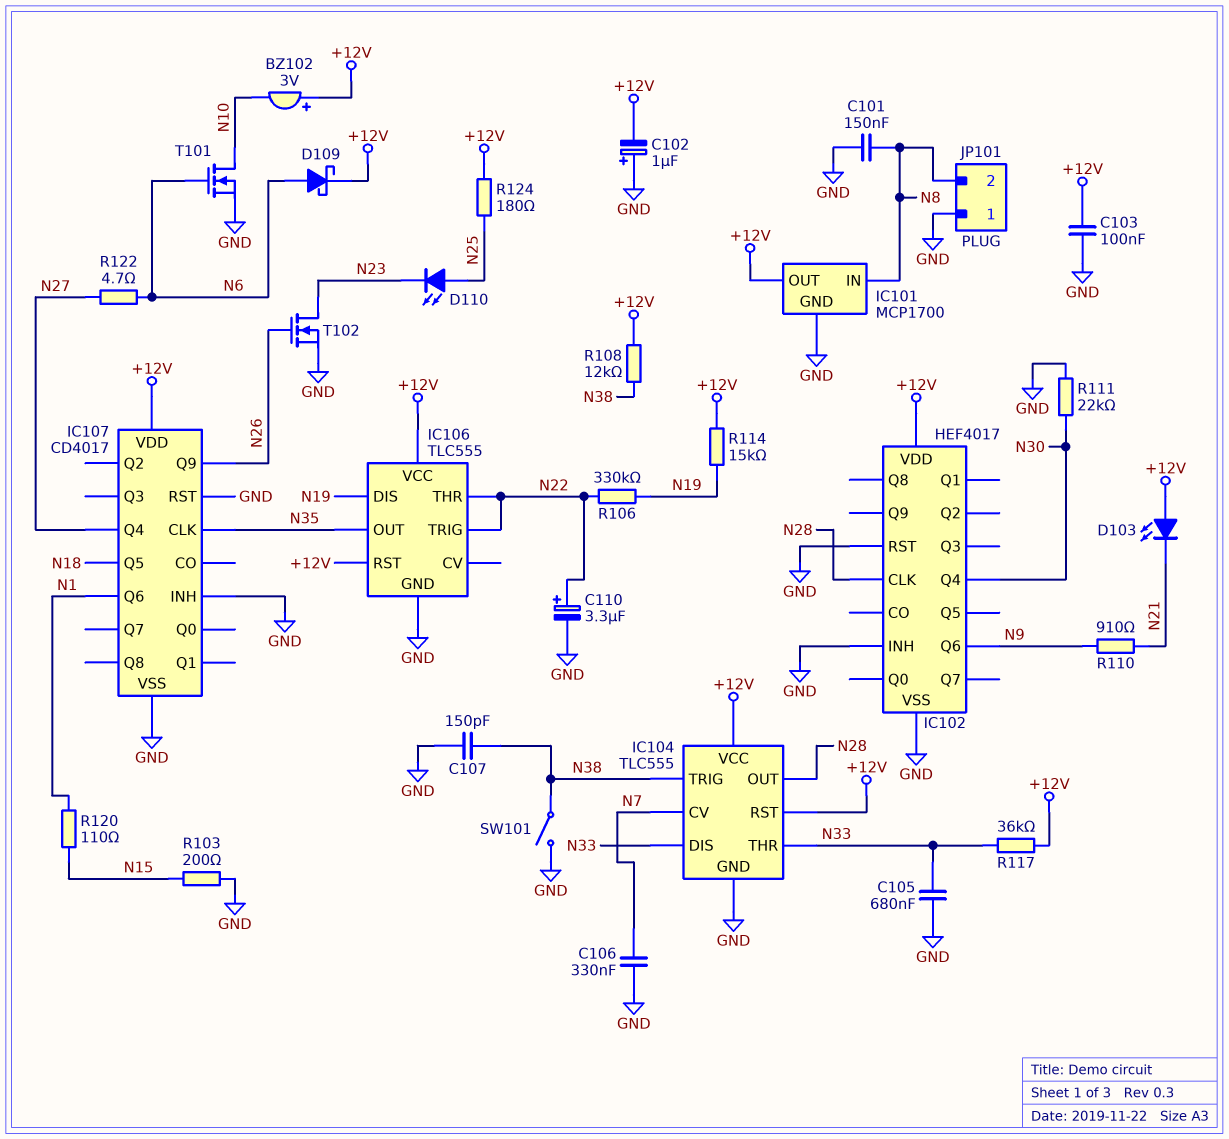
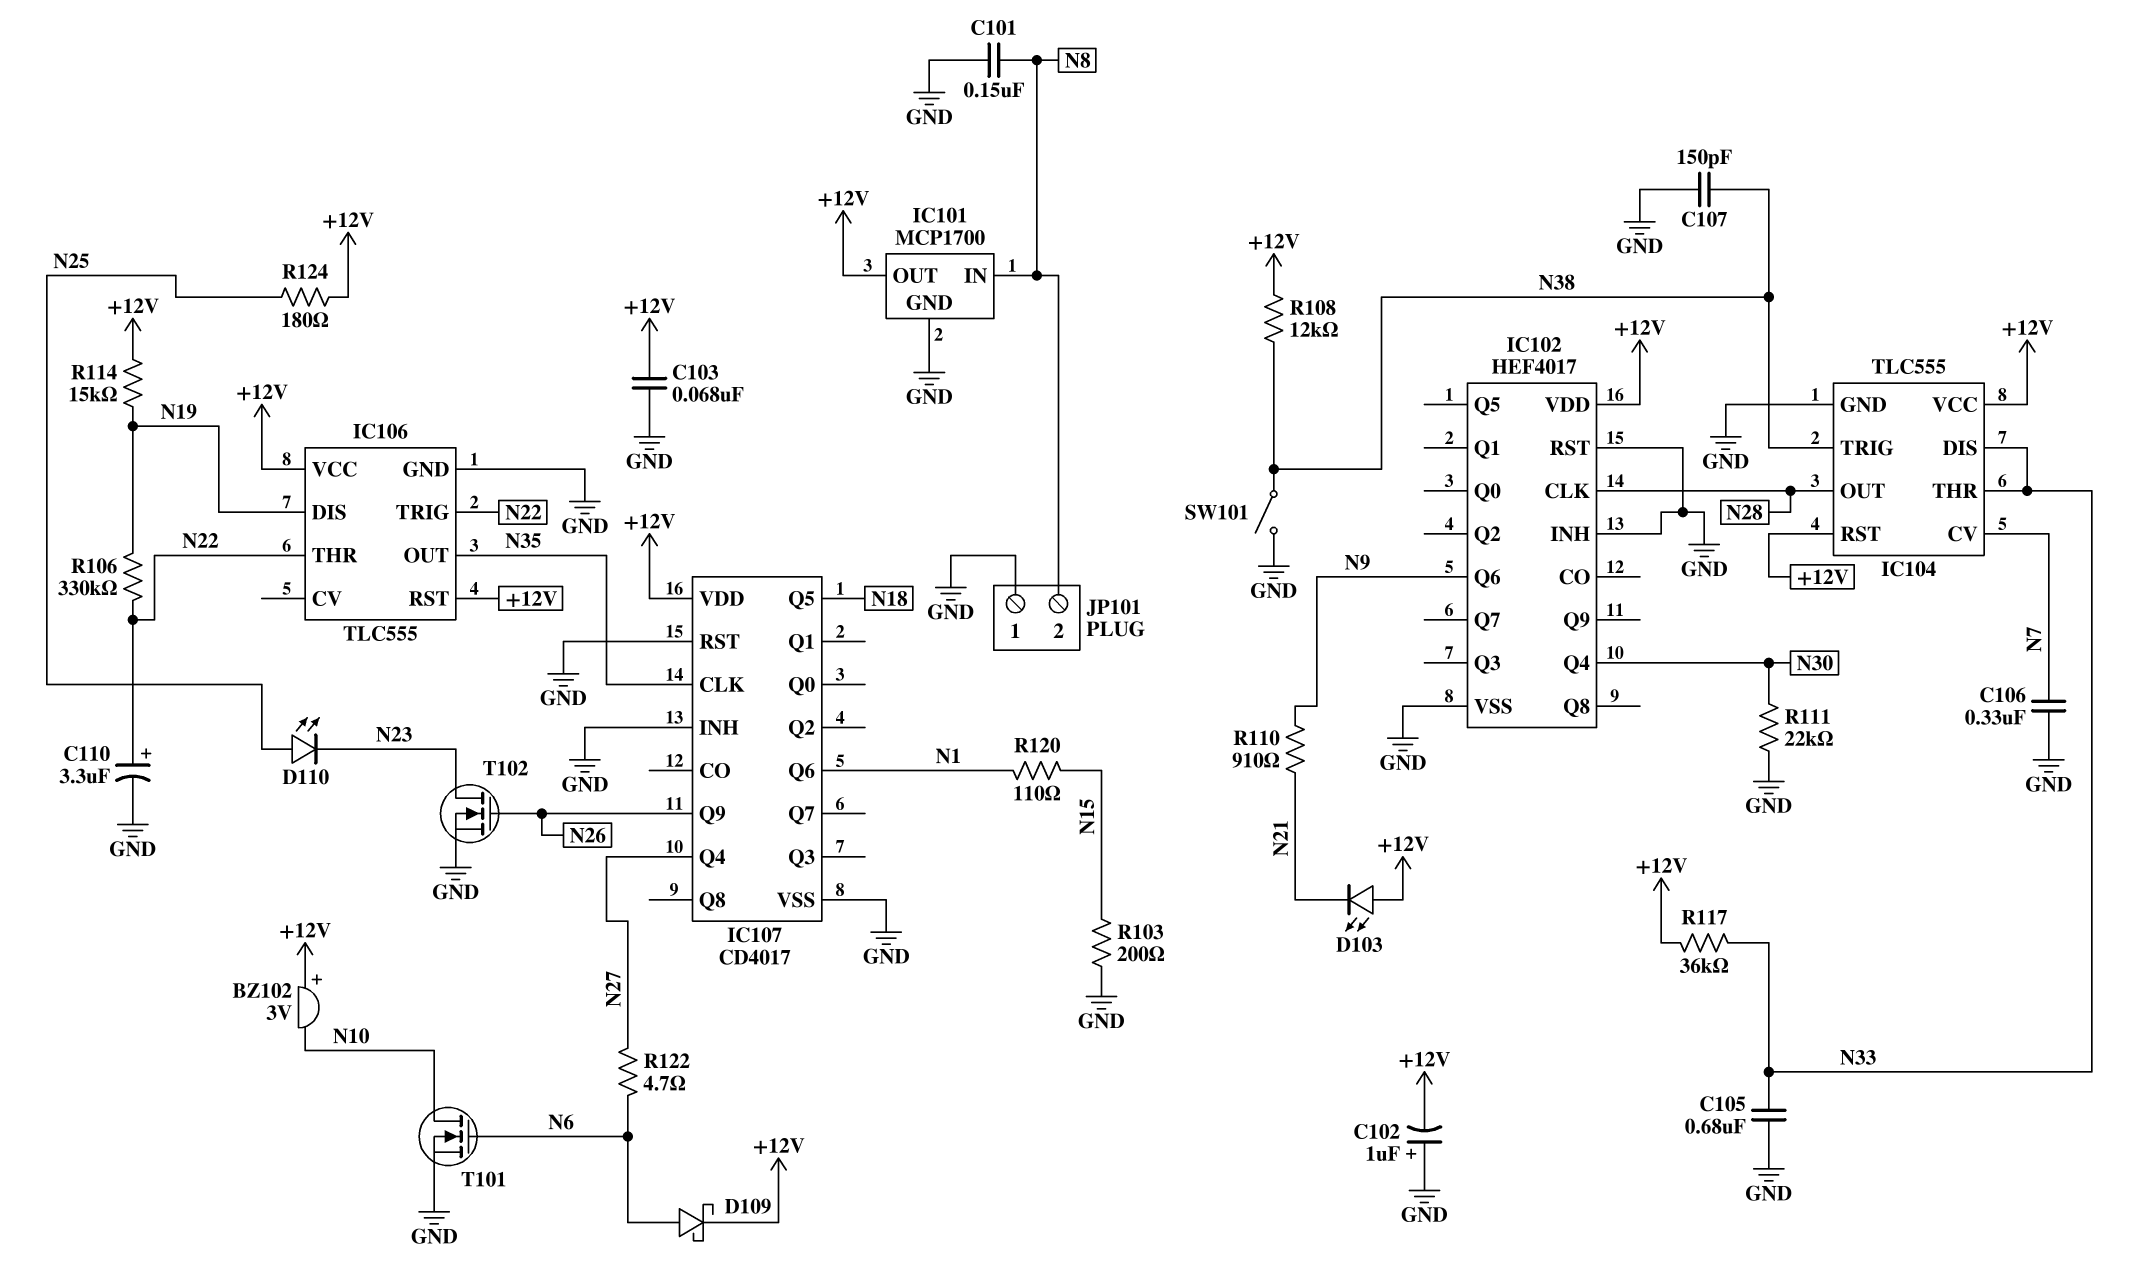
C103: 100nF (+12V, GND) -> 68nF (+12V, GND)

